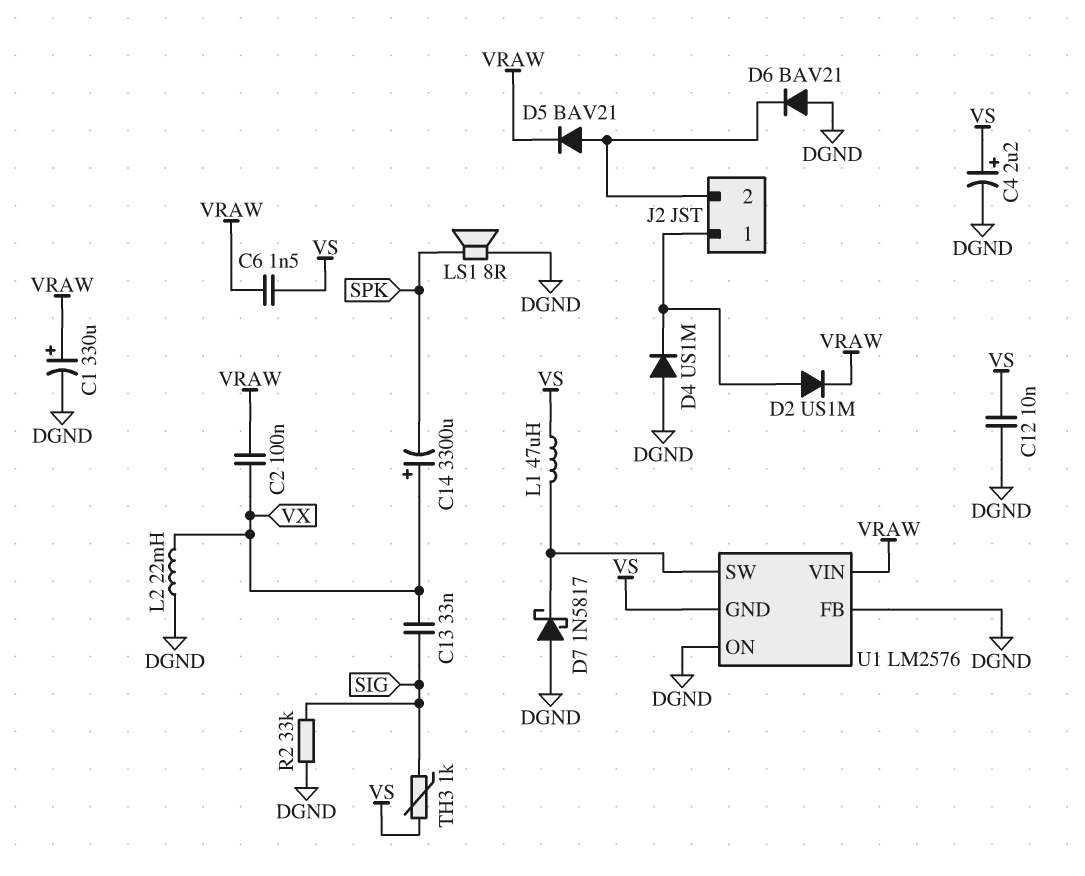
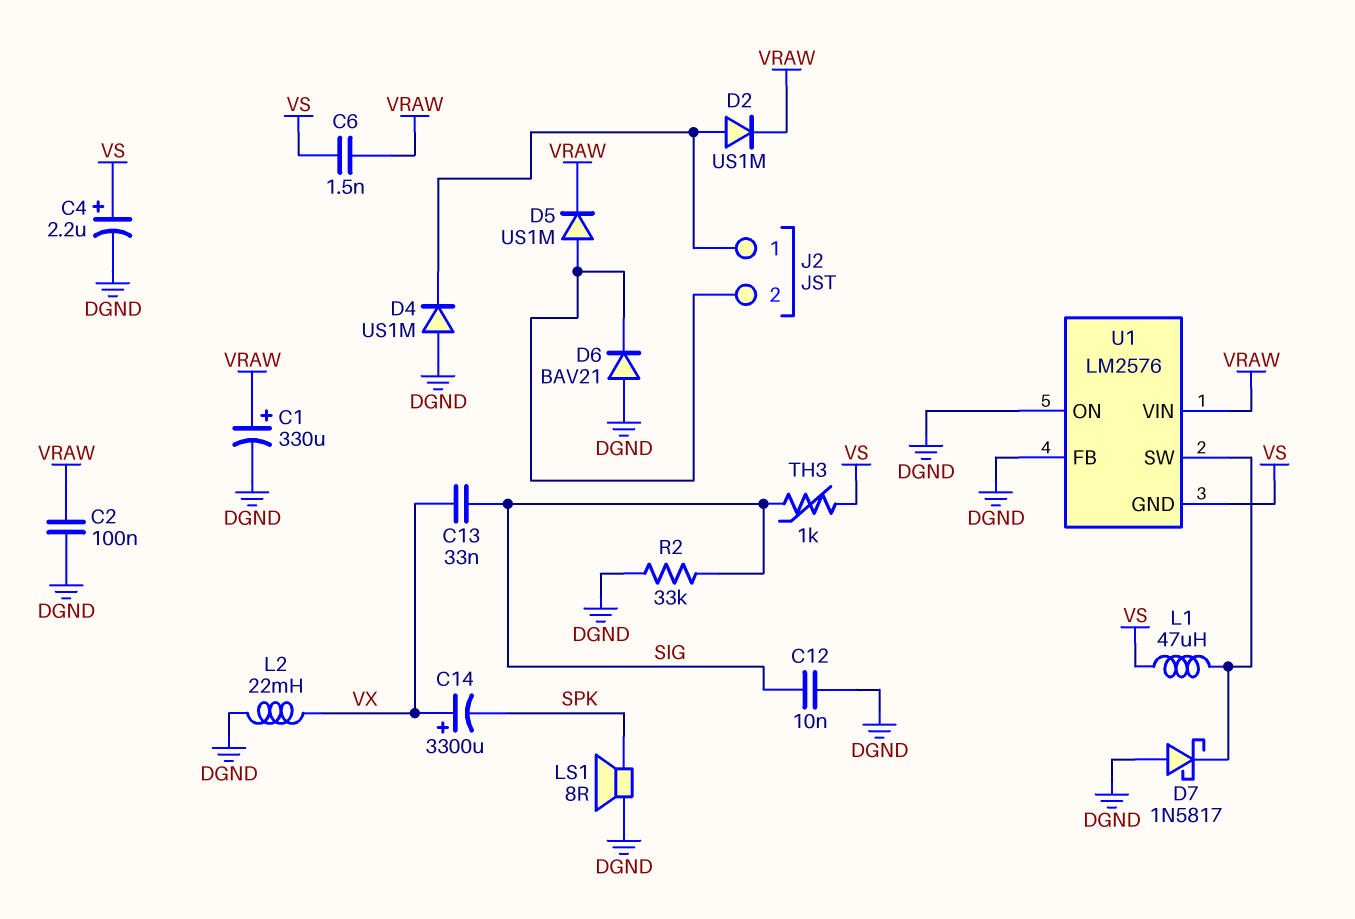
C2: 100nF (VRAW, VX) -> 100nF (DGND, VRAW)
C12: 10nF (DGND, VS) -> 10nF (DGND, SIG)
D5: diode BAV21 (A J2/2, K VRAW) -> diode US1M (A J2/2, K VRAW)

